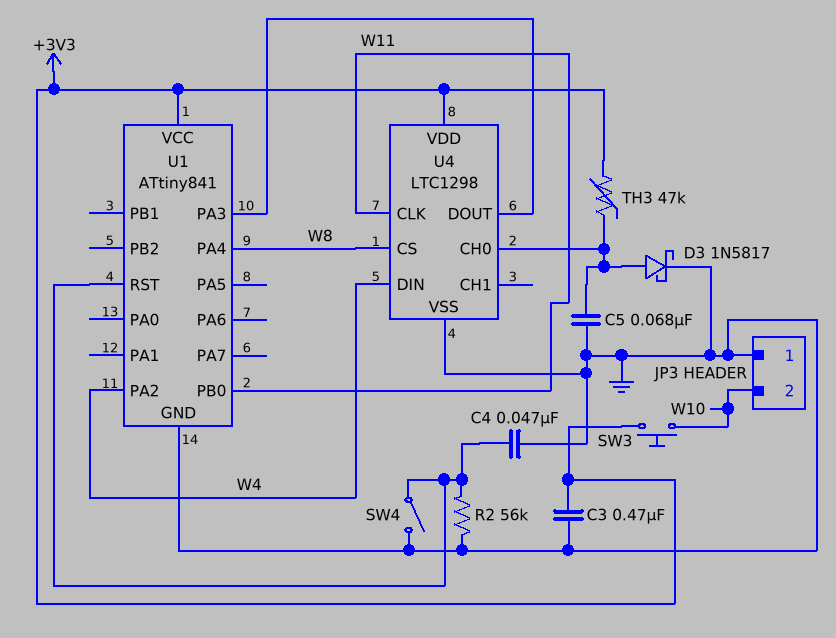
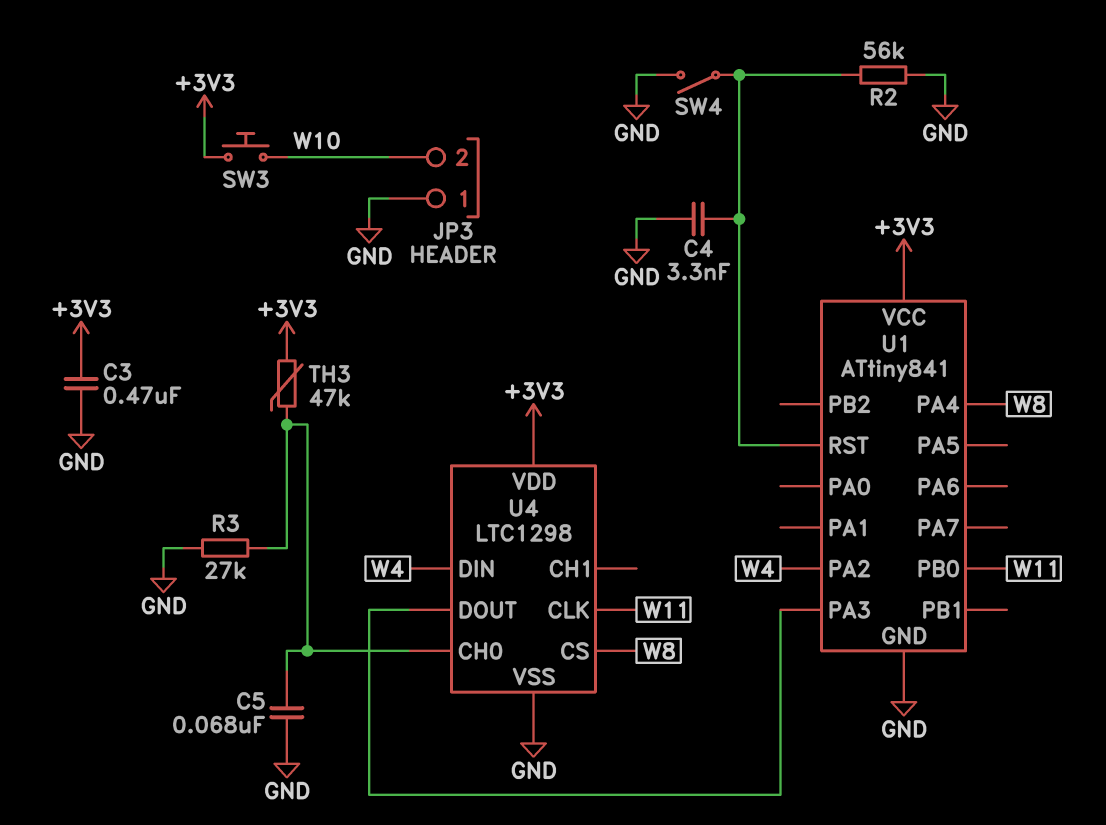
C4: 47nF (GND, U1/RST) -> 3.3nF (GND, U1/RST)
D3: schottky 1N5817 (A U4/CH0, K GND) -> none
R3: none -> 27k (GND, U4/CH0)

